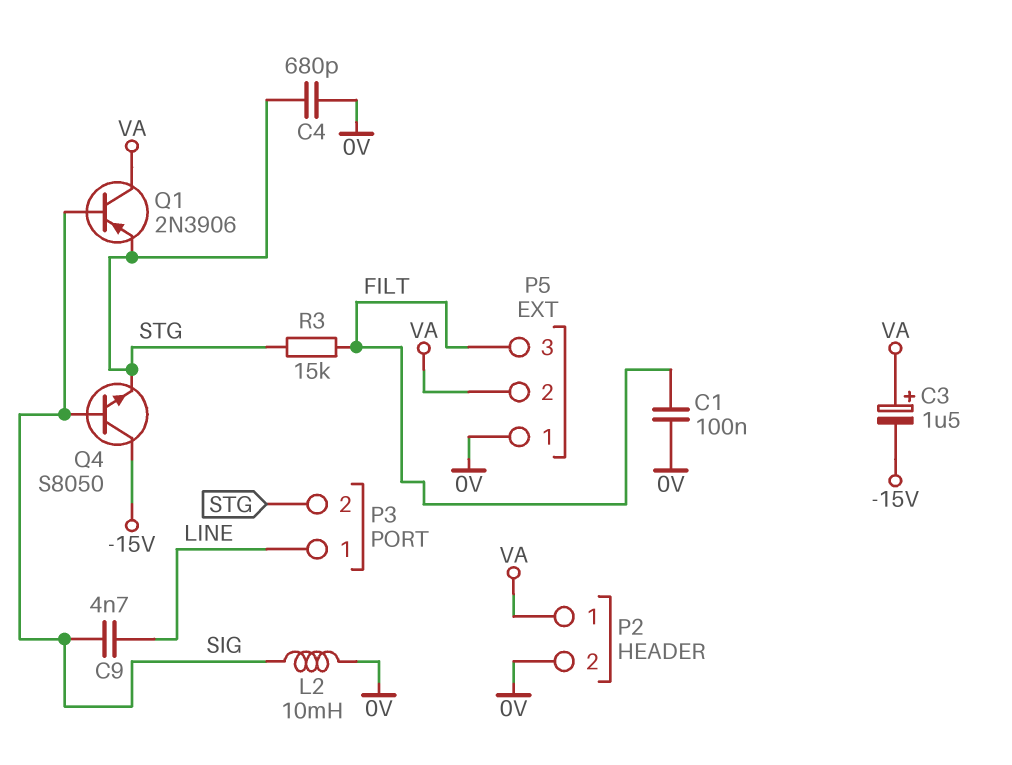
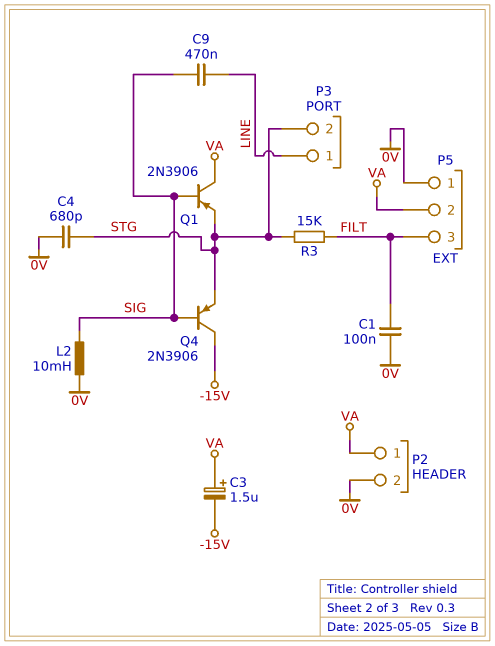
C9: 4.7nF (LINE, SIG) -> 470nF (LINE, SIG)
Q4: NPN S8050 (B SIG, C -15V, E STG) -> PNP 2N3906 (B SIG, C -15V, E STG)

